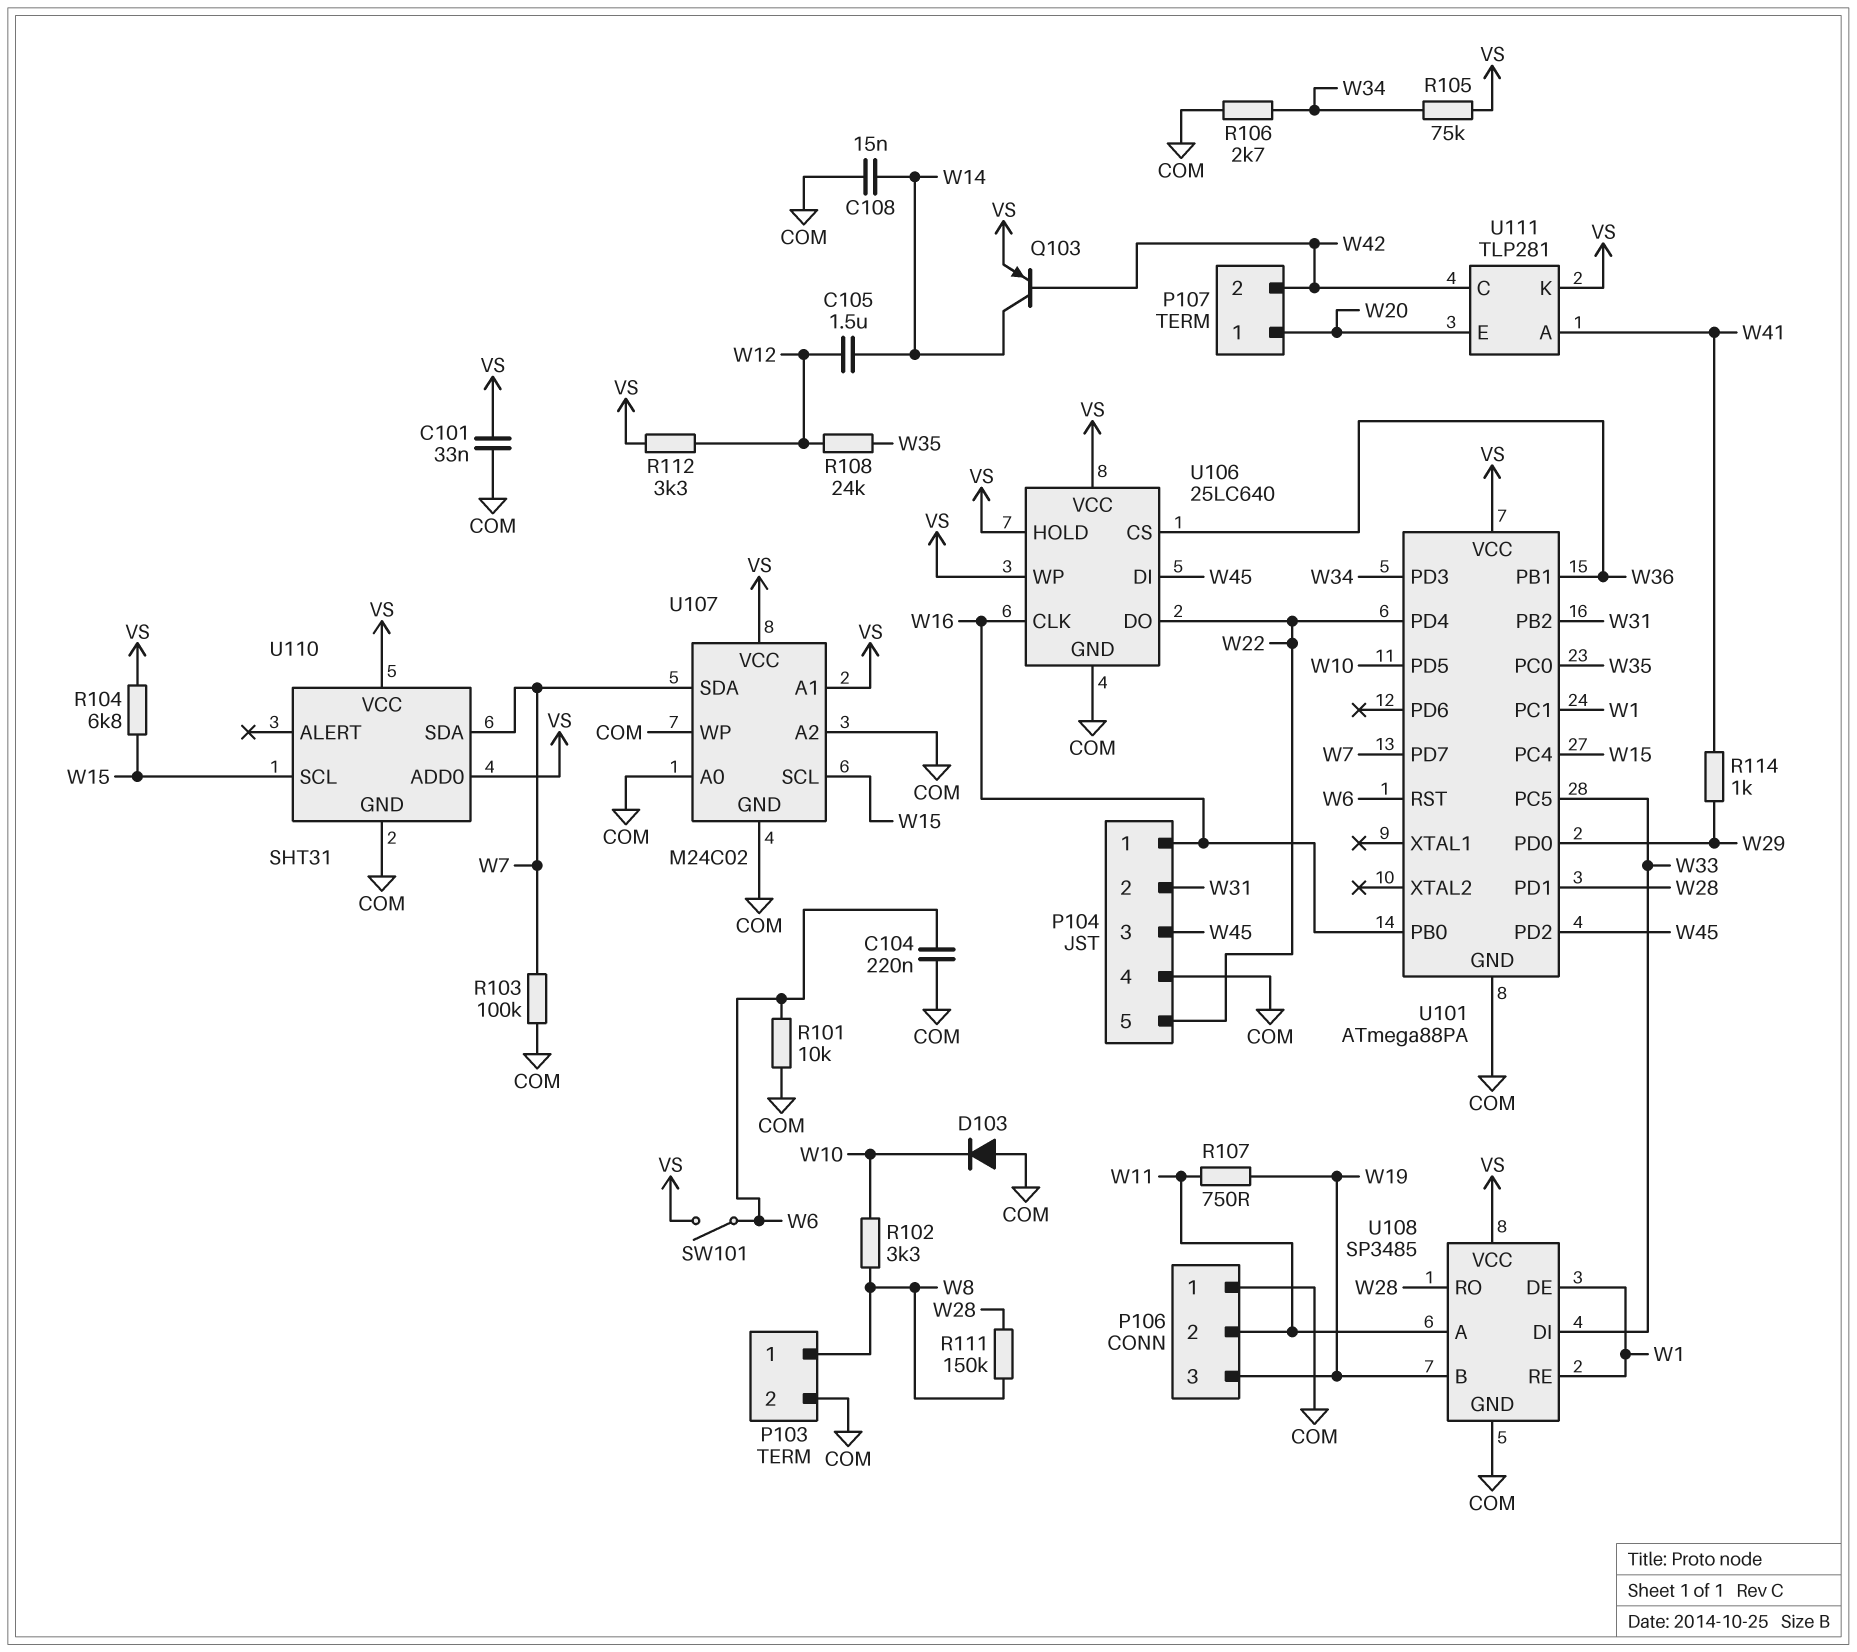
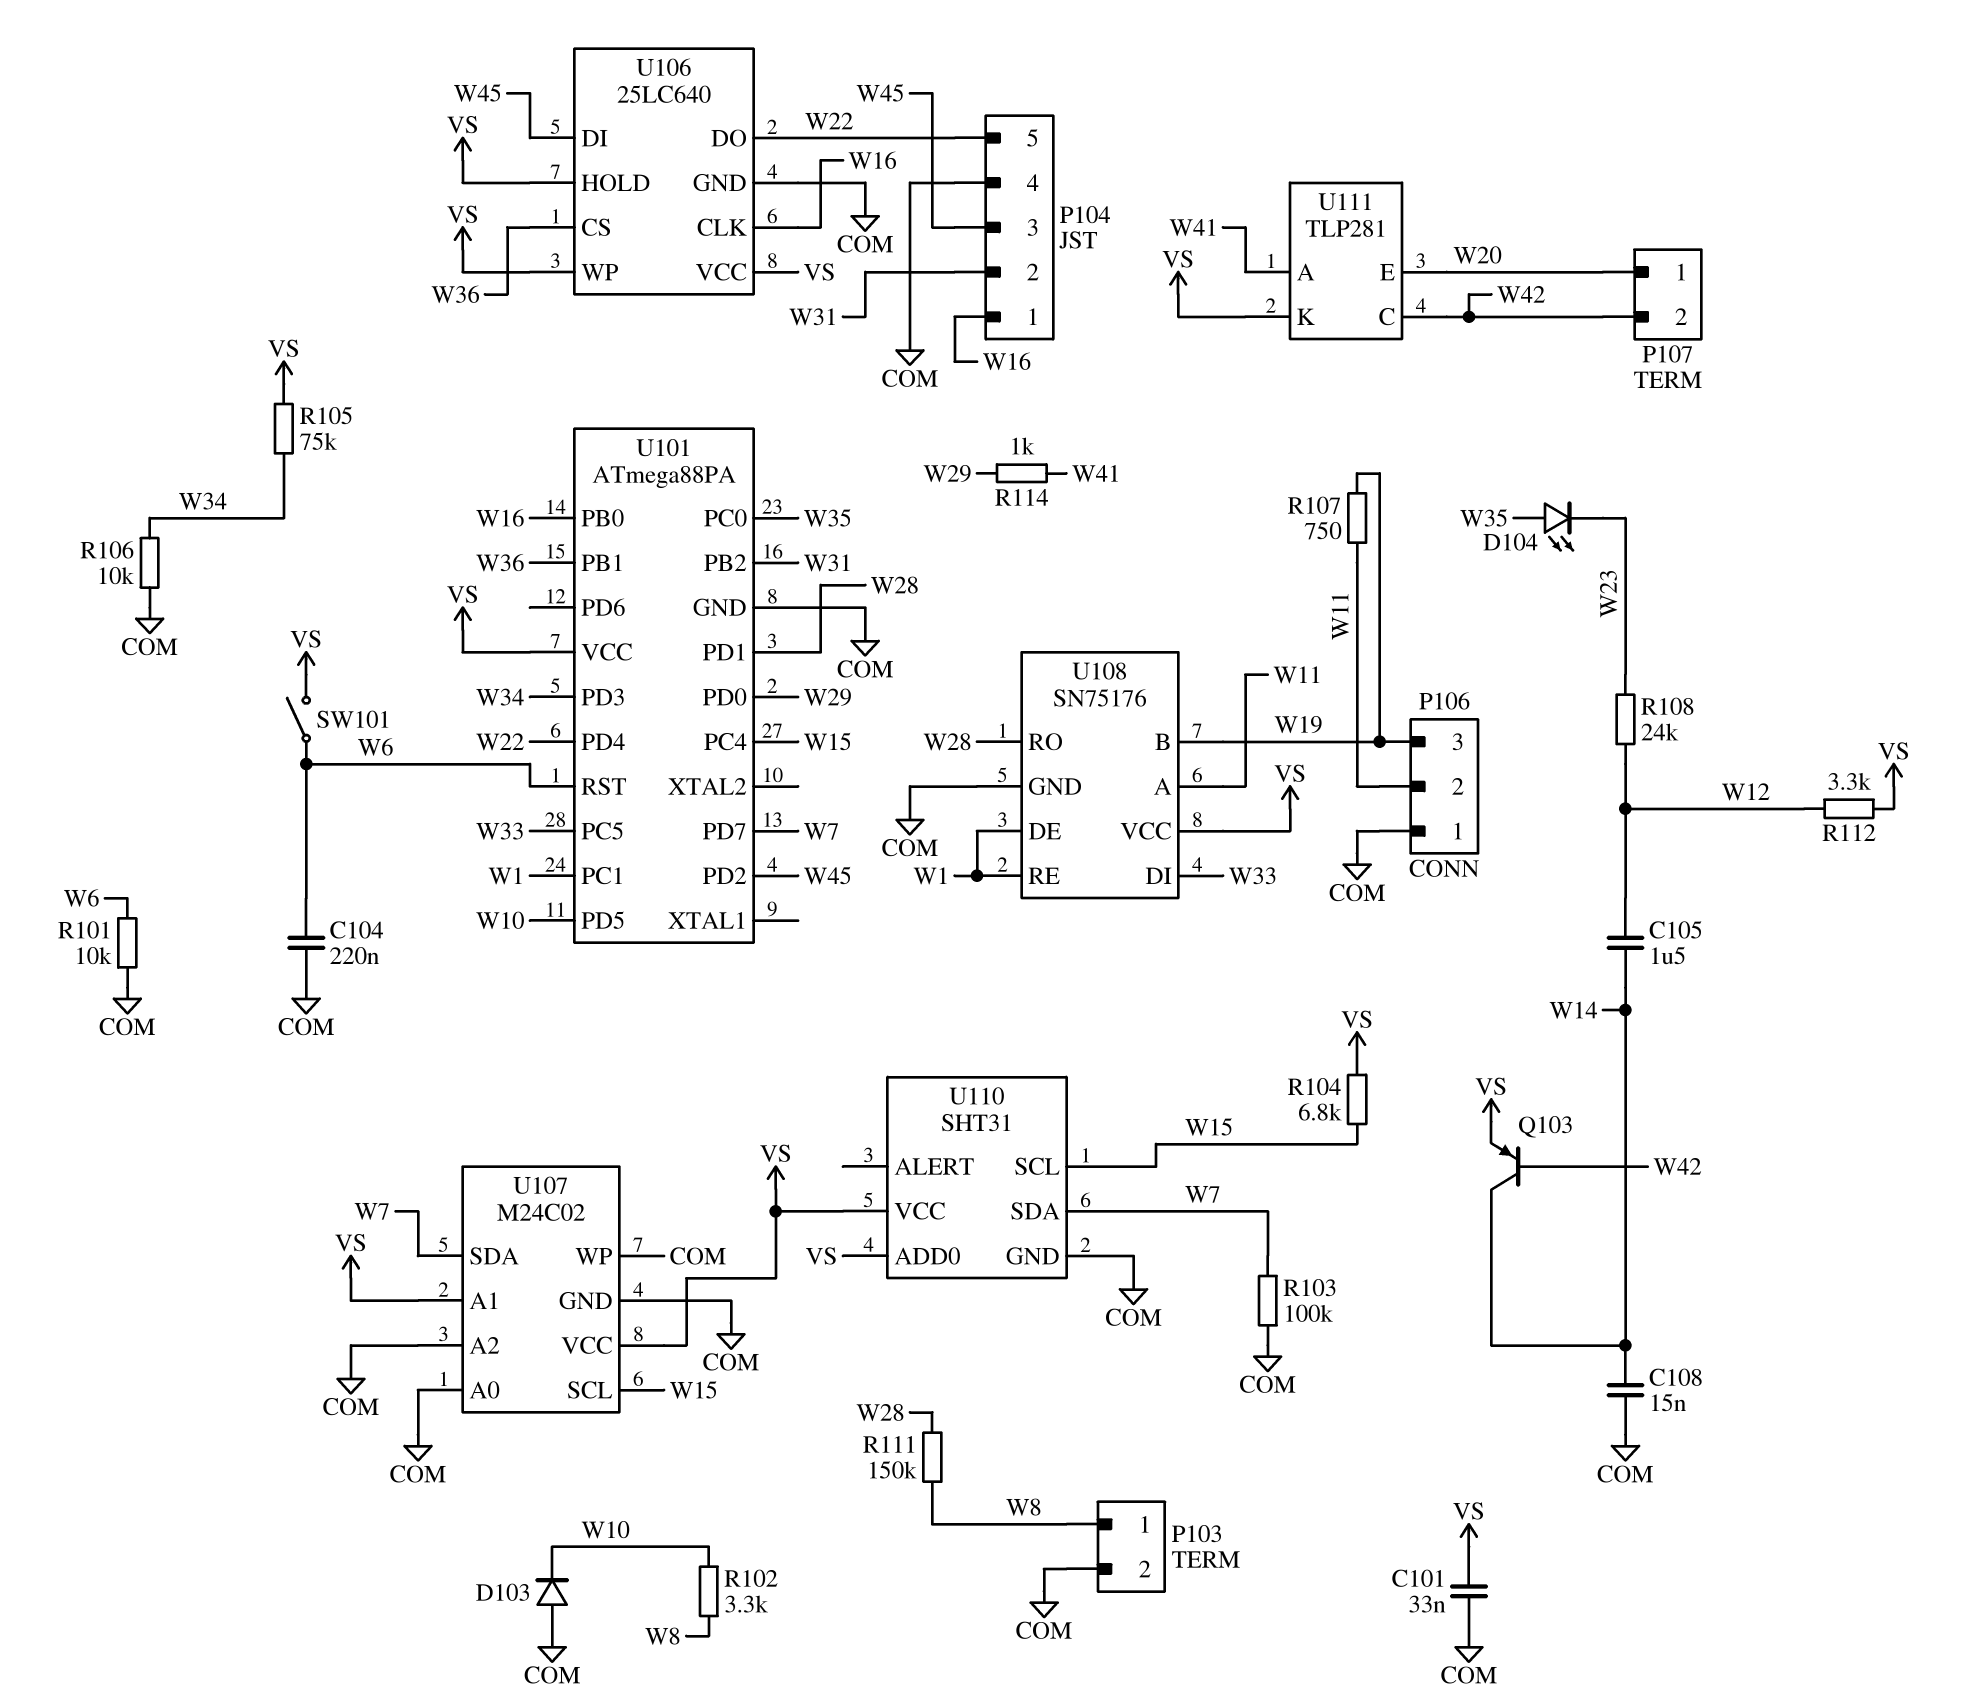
D104: none -> LED (A W35, K W23)
R106: 2.7k (COM, W34) -> 10k (COM, W34)
R108: 24k (W12, W35) -> 24k (W12, W23)
U108: SP3485 -> SN75176

